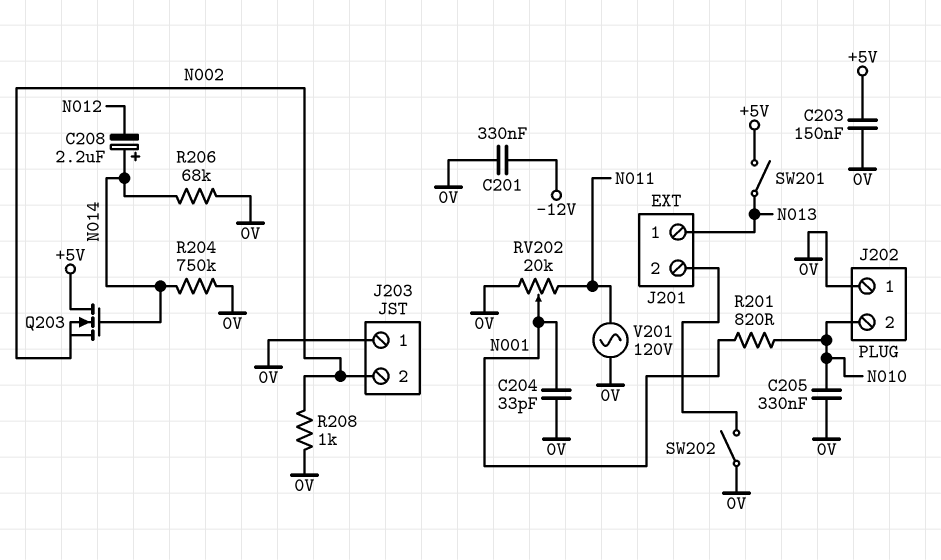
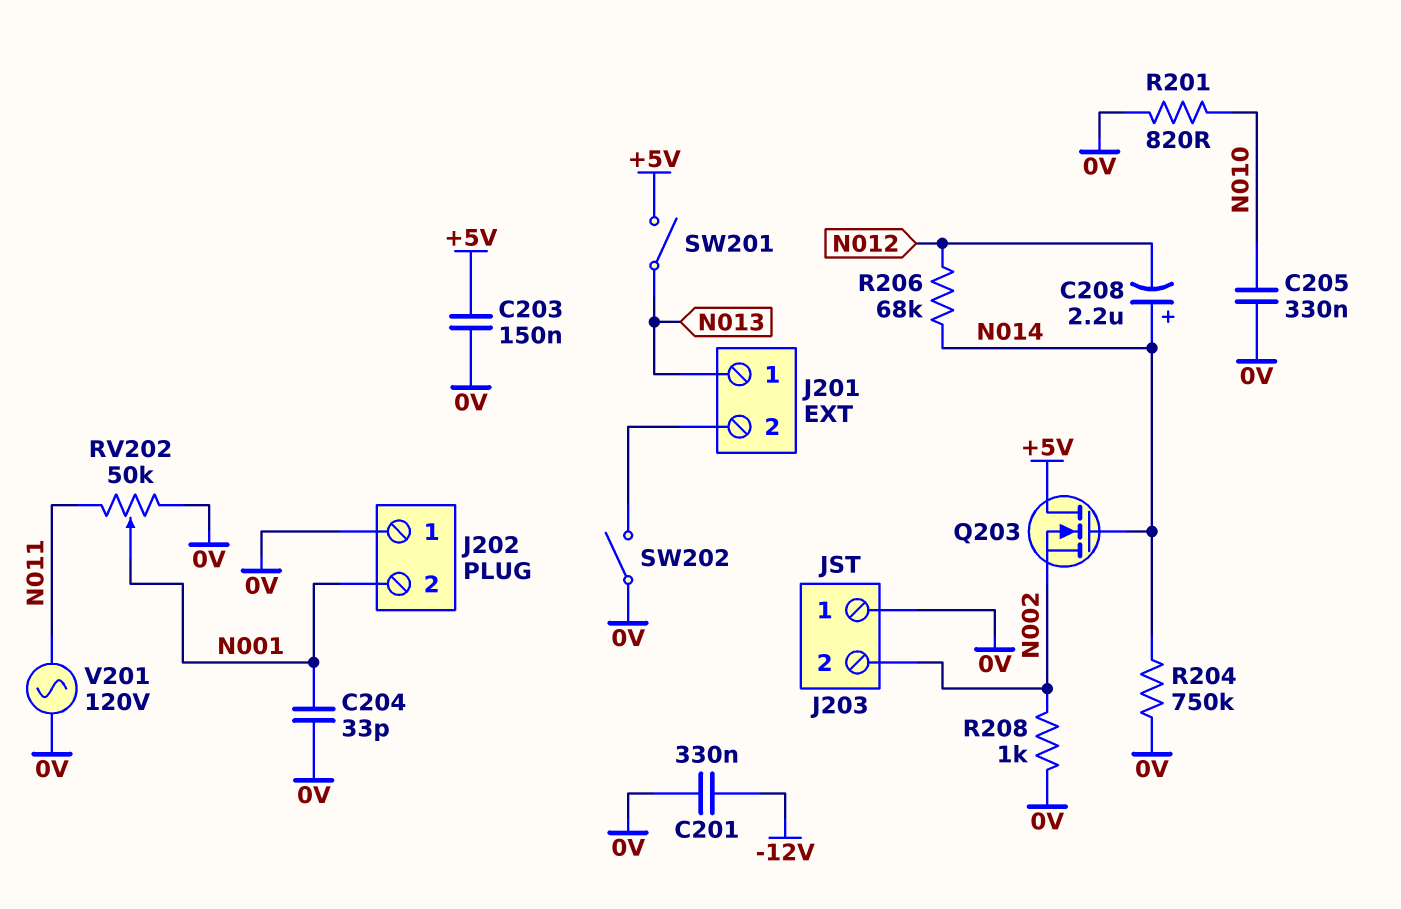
J202 pin 2: N010 -> N001
R201: 820 (N001, N010) -> 820 (0V, N010)
R206: 68k (0V, N014) -> 68k (N012, N014)
RV202: 20k (0V, N011, wiper N001) -> 50k (0V, N011, wiper N001)

